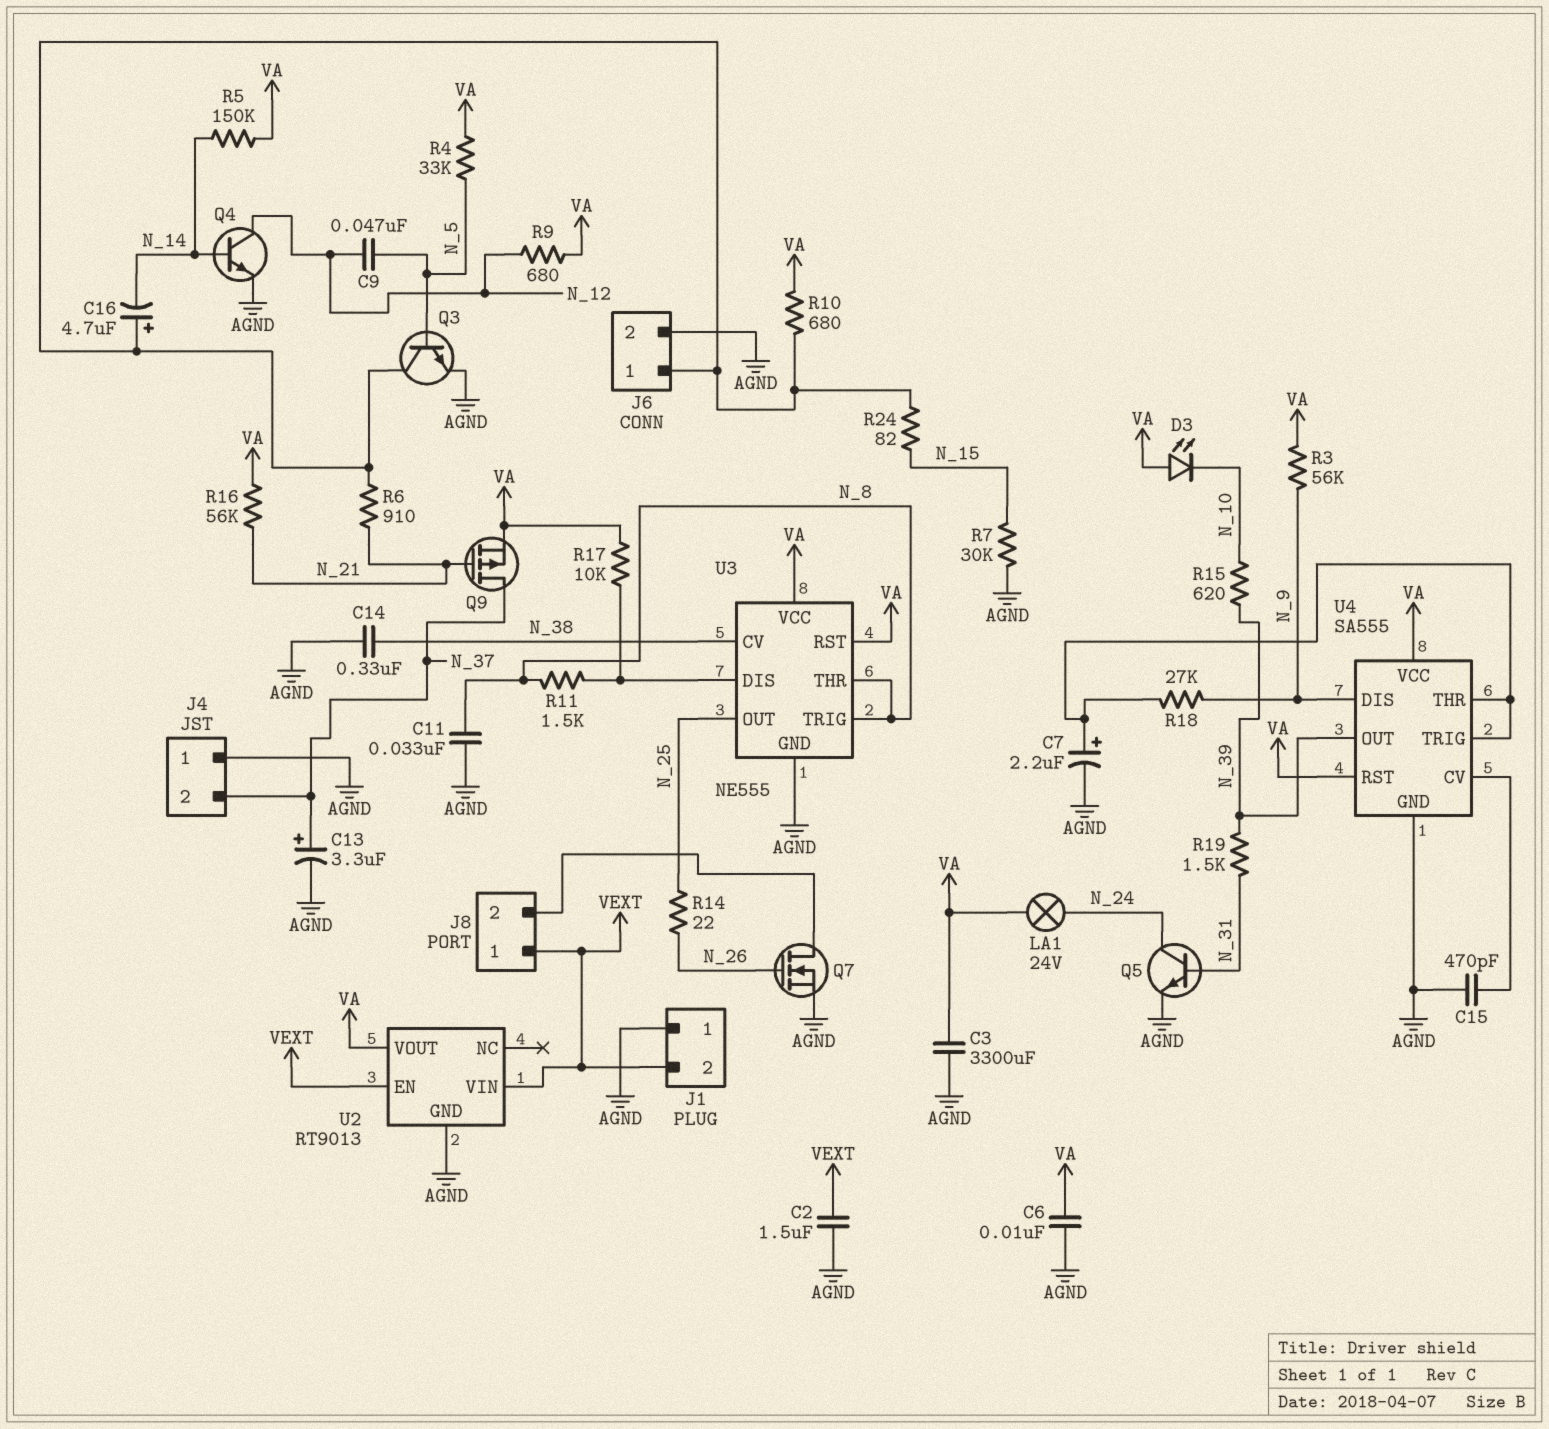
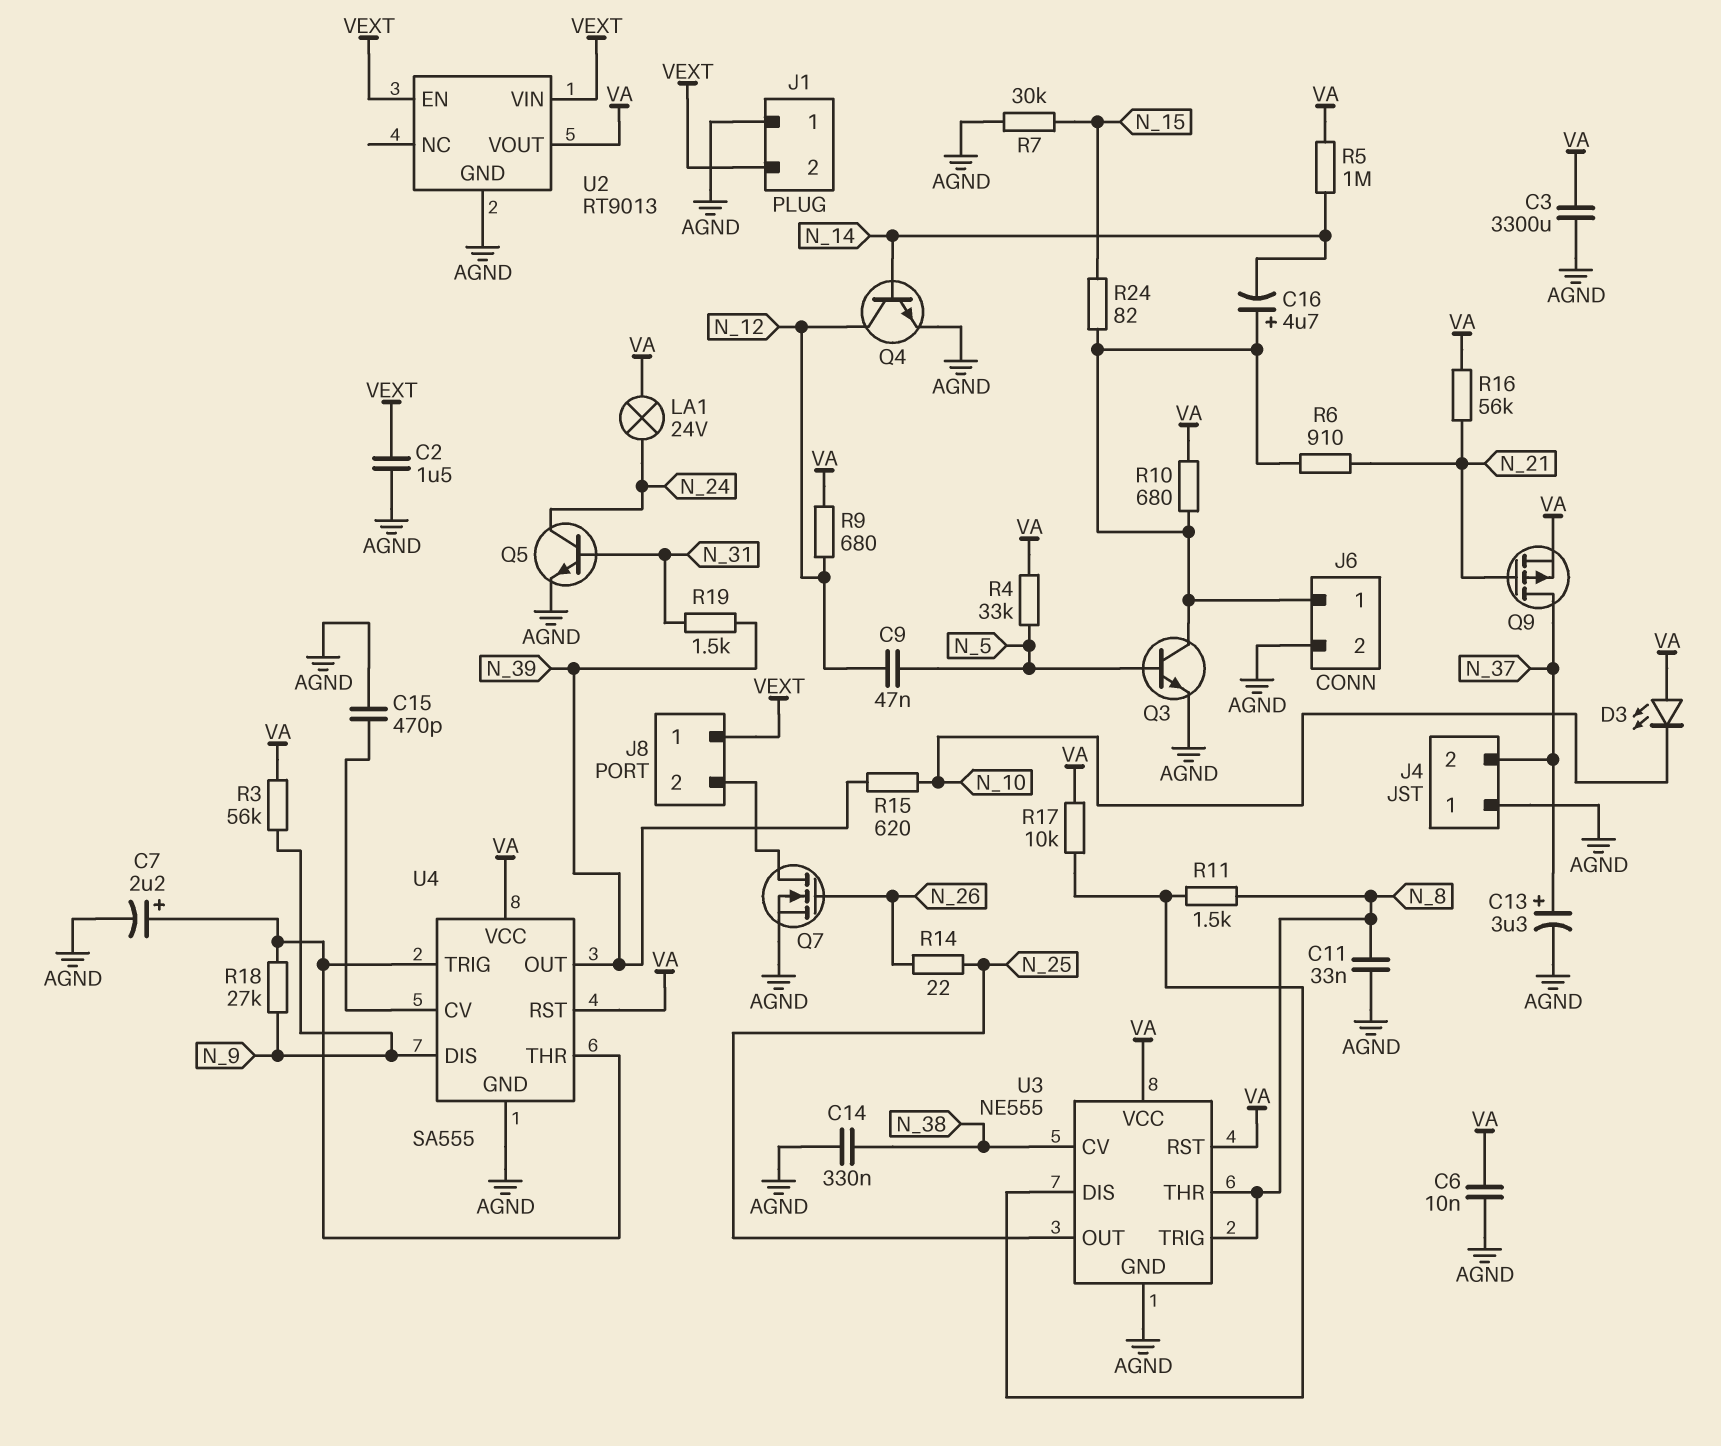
R5: 150k (N_14, VA) -> 1M (N_14, VA)

